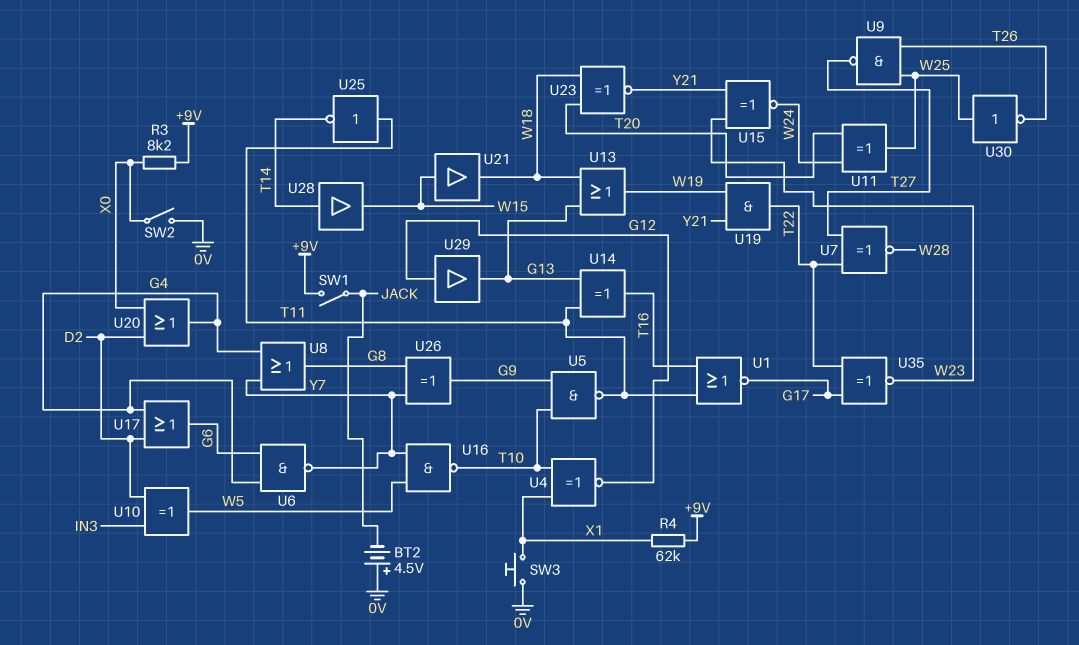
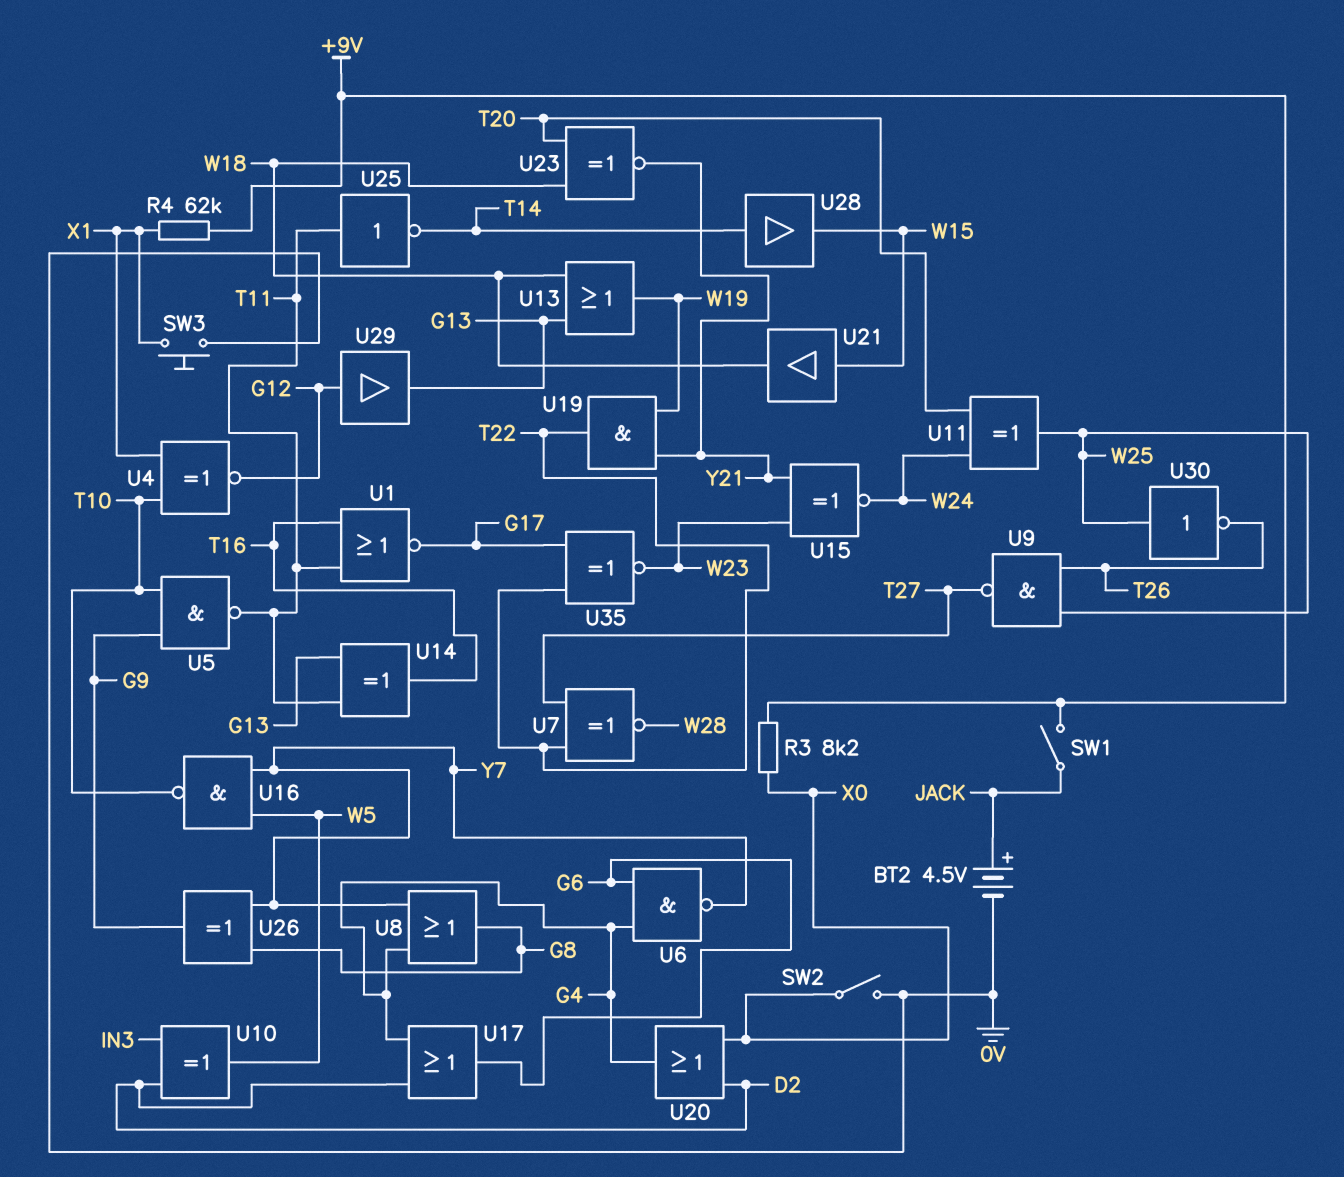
BT2: 4.5V (plus 0V, minus JACK) -> 4.5V (plus JACK, minus 0V)

